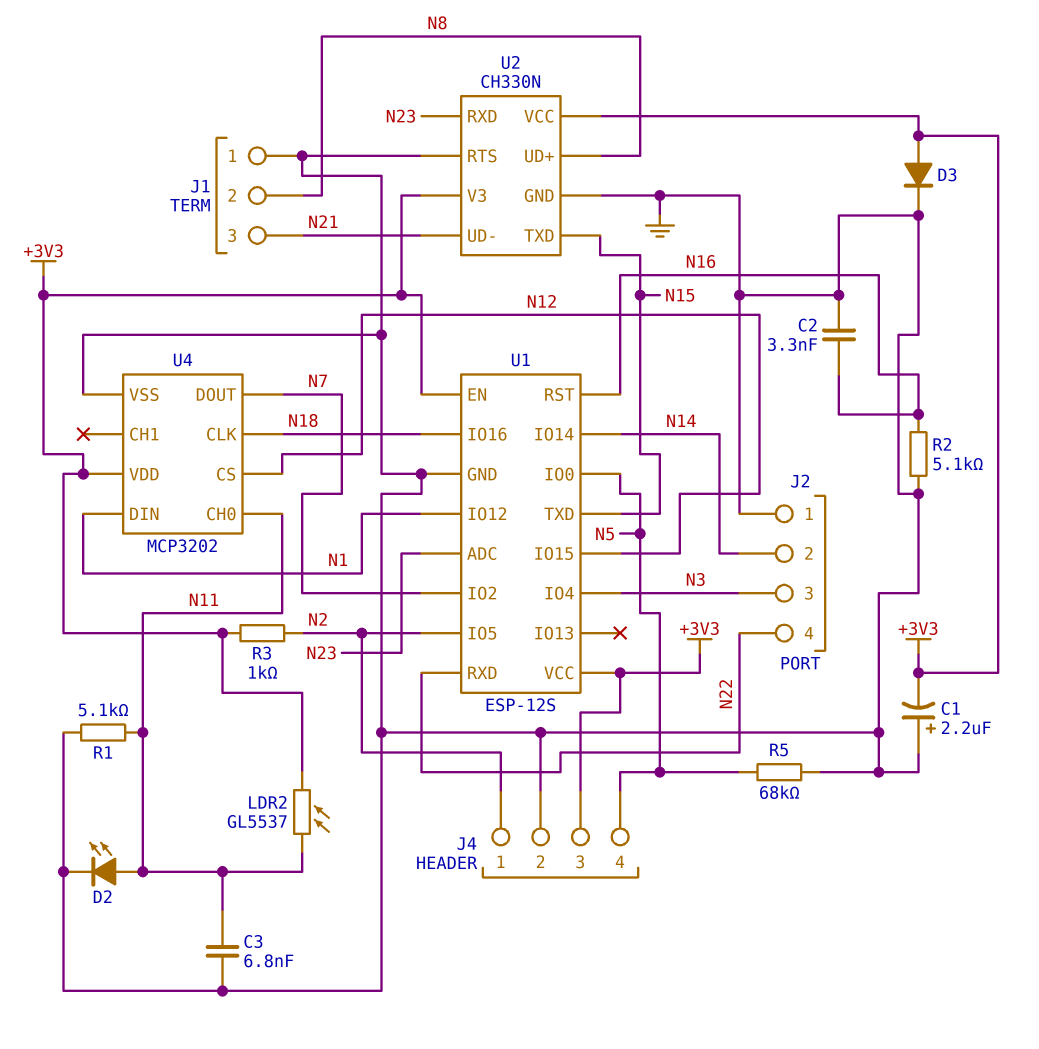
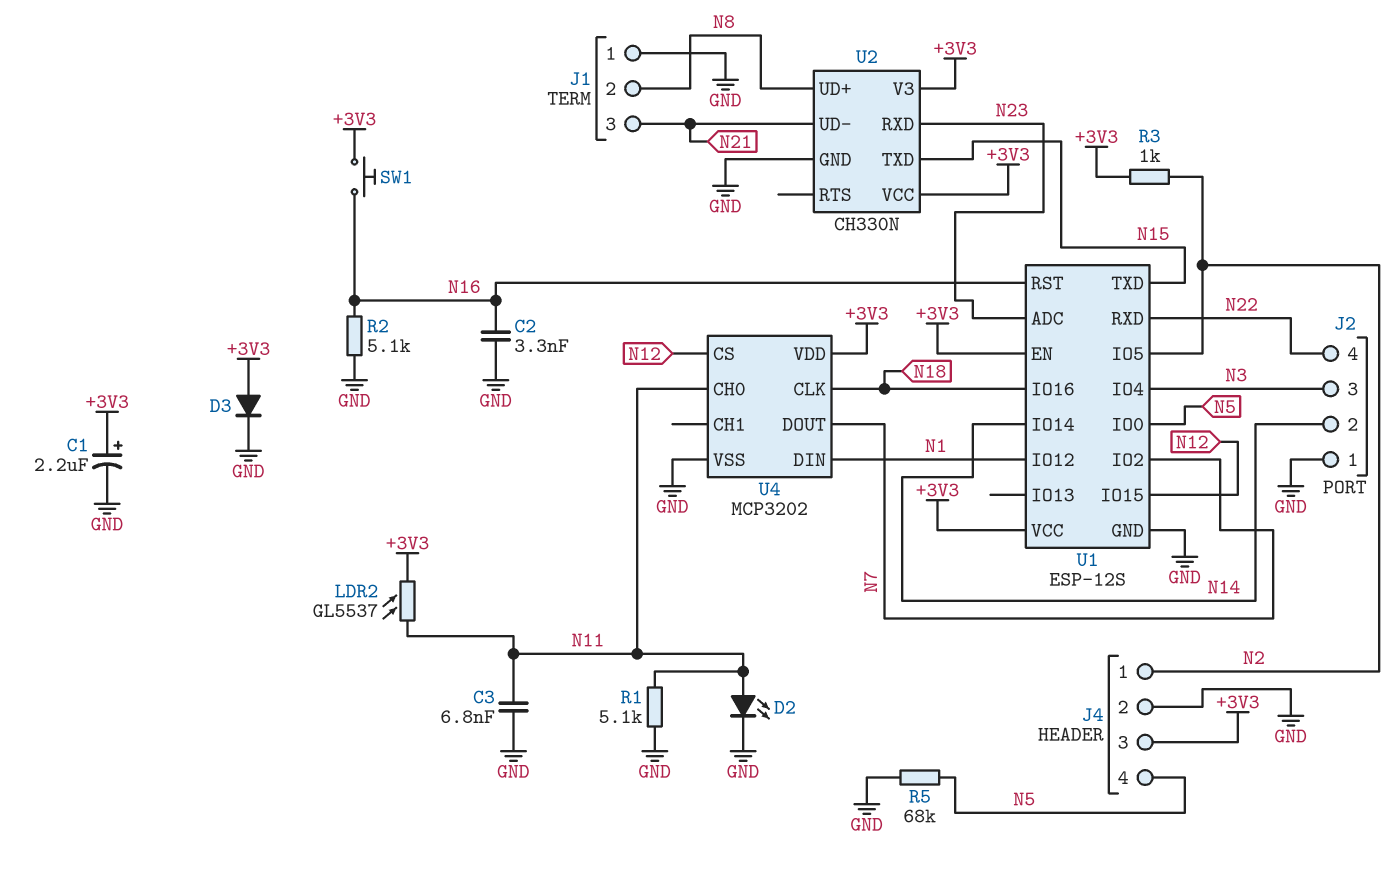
C1: 2.2uF (plus GND, minus +3V3) -> 2.2uF (plus +3V3, minus GND)
SW1: none -> button (+3V3, N16)
U2 pin RTS: GND -> none

